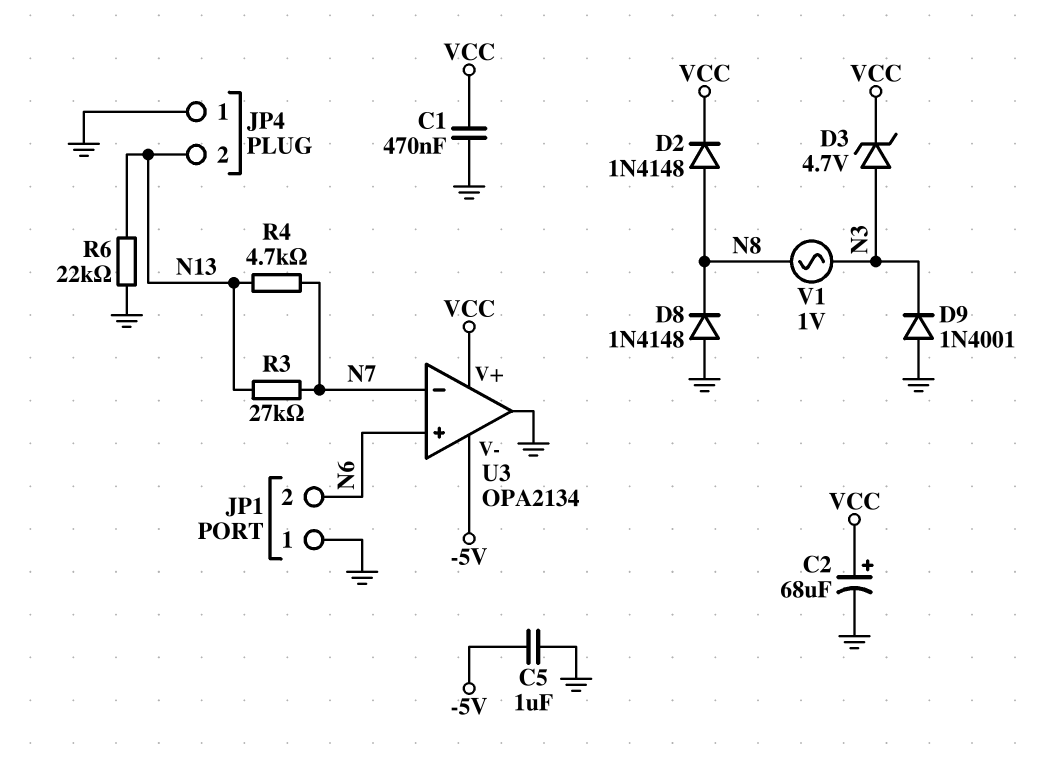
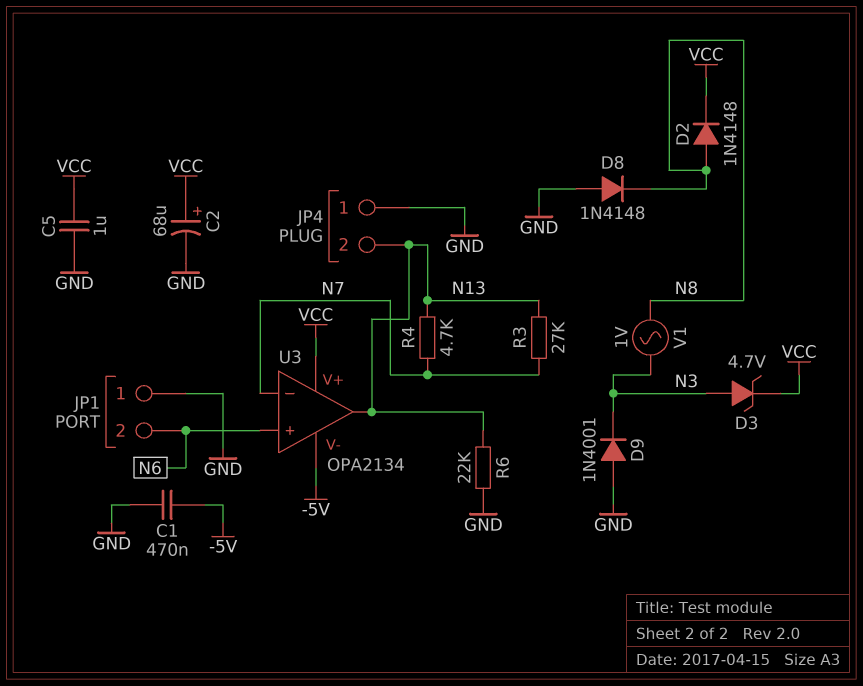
C1: 470nF (GND, VCC) -> 470nF (-5V, GND)
C5: 1uF (-5V, GND) -> 1uF (GND, VCC)
U3 pin out: GND -> N13

